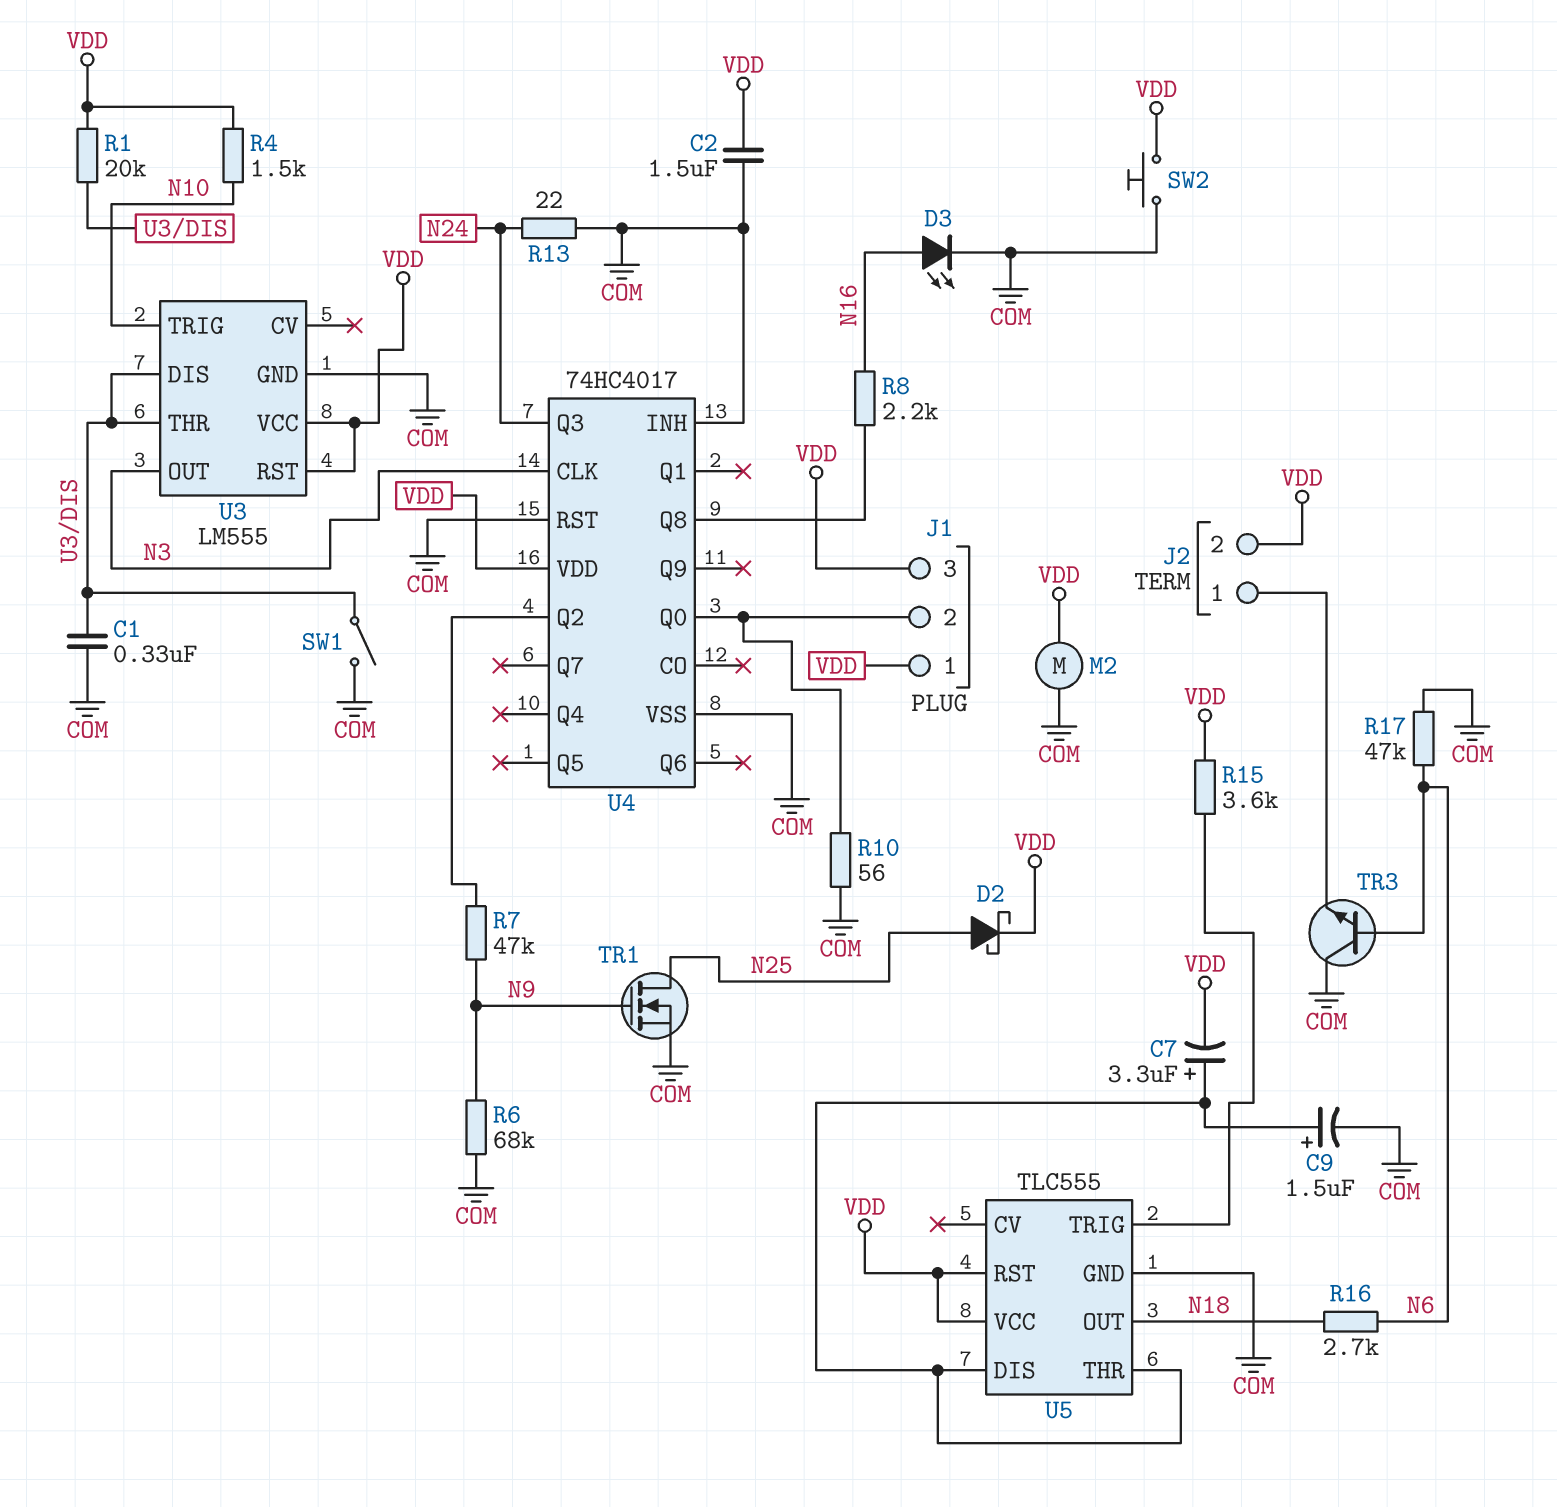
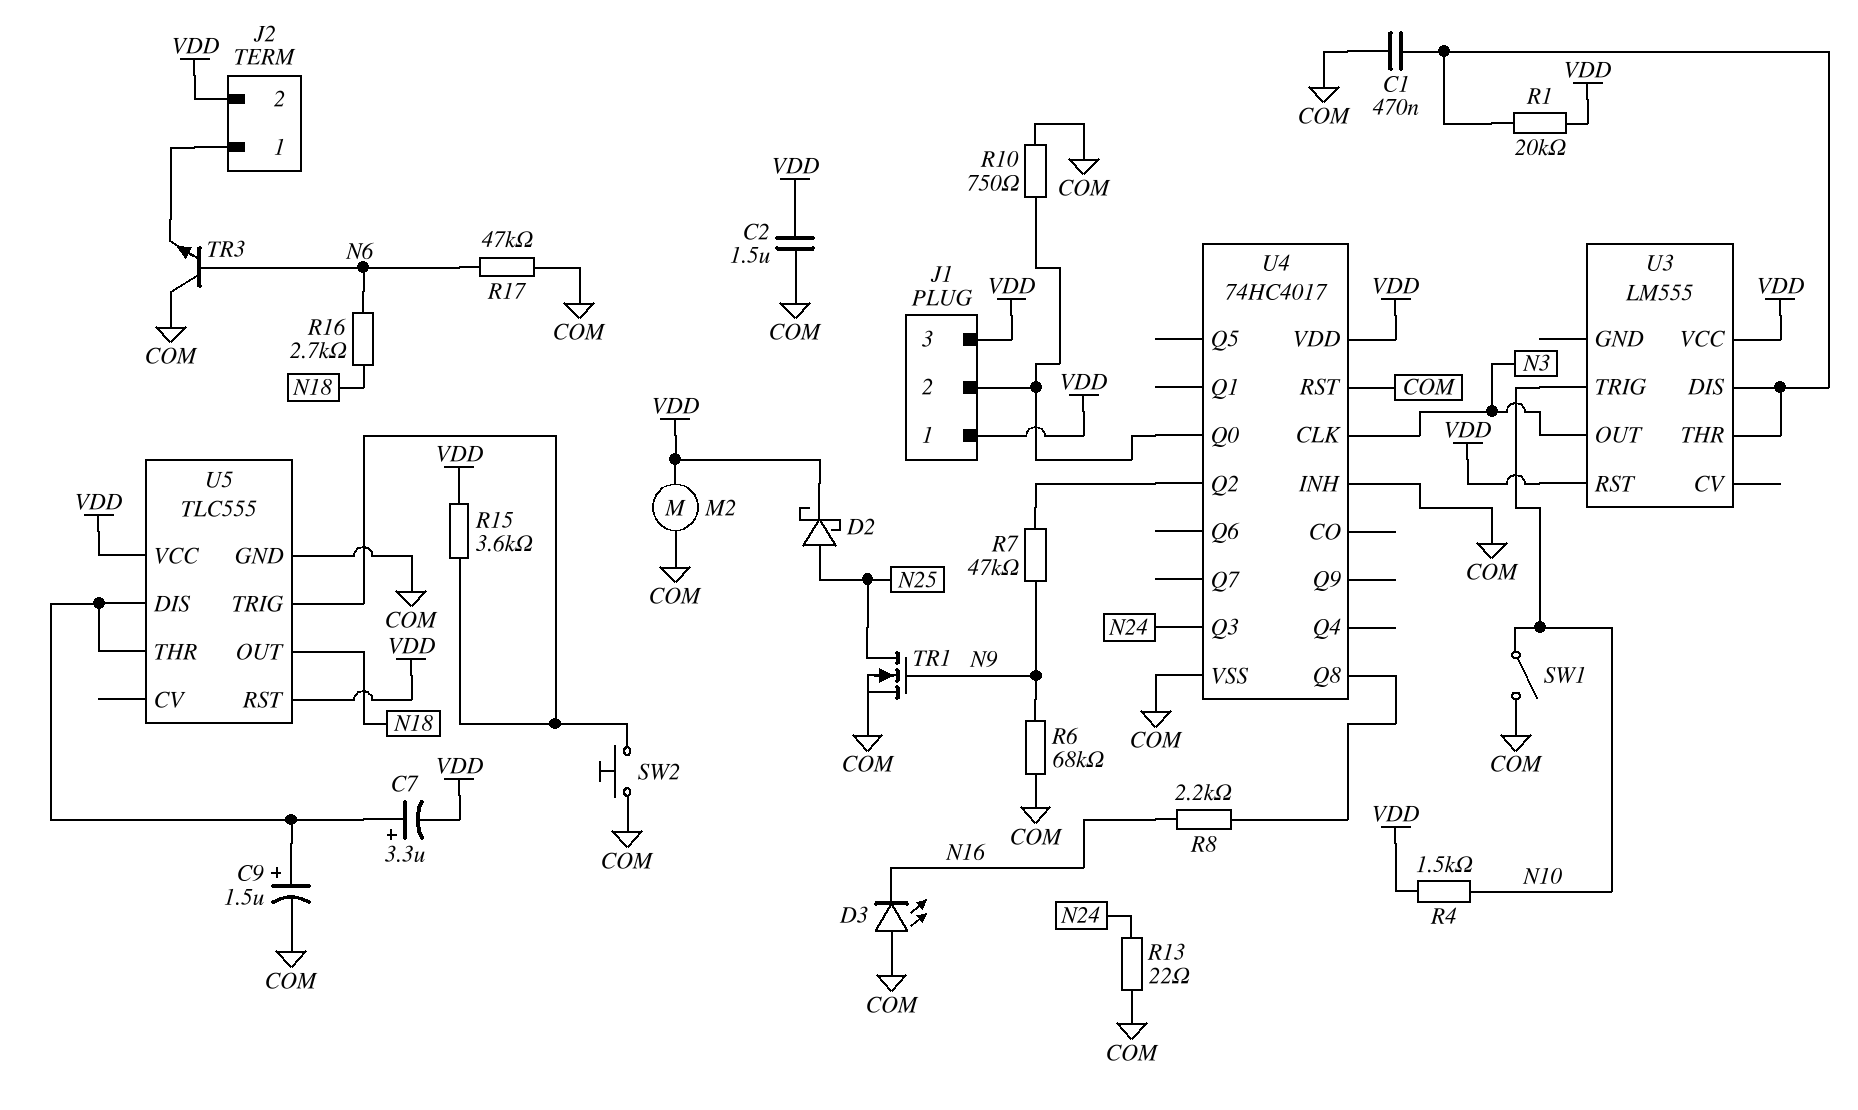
C1: 330nF (COM, U3/DIS) -> 470nF (COM, U3/DIS)
D3: LED (A N16, K COM) -> LED (A COM, K N16)
R10: 56 (COM, J1/2) -> 750 (COM, J1/2)
SW1: switch (COM, U3/DIS) -> switch (COM, N10)
SW2: button (COM, VDD) -> button (COM, U5/TRIG)
U3 pin GND: COM -> none

